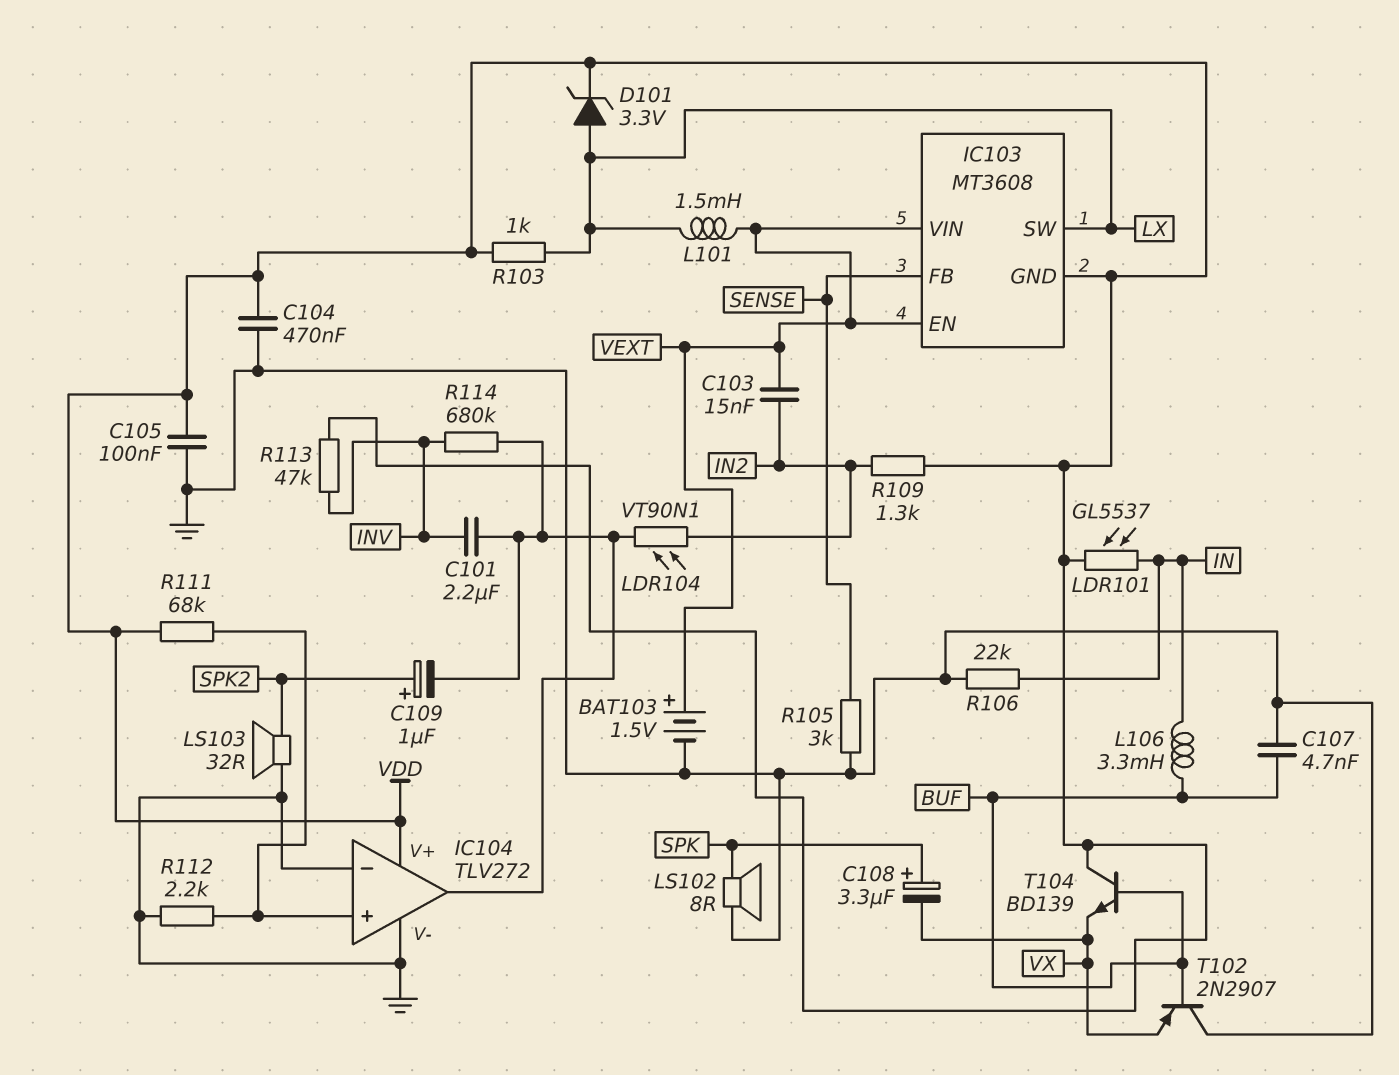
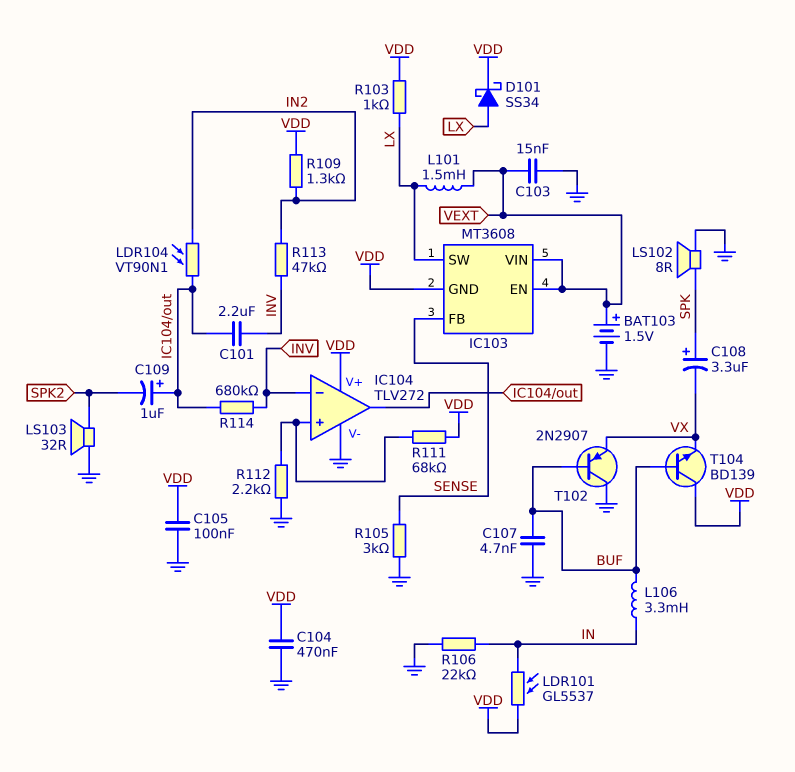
C103: 15nF (IN2, VEXT) -> 15nF (GND, VEXT)
C109: 1uF (plus SPK2, minus IC104/out) -> 1uF (plus IC104/out, minus SPK2)
D101: zener 3.3V (A LX, K VDD) -> schottky SS34 (A LX, K VDD)
IC104 pin in-: GND -> INV
R113: 47k (INV, VDD) -> 47k (IN2, INV)

